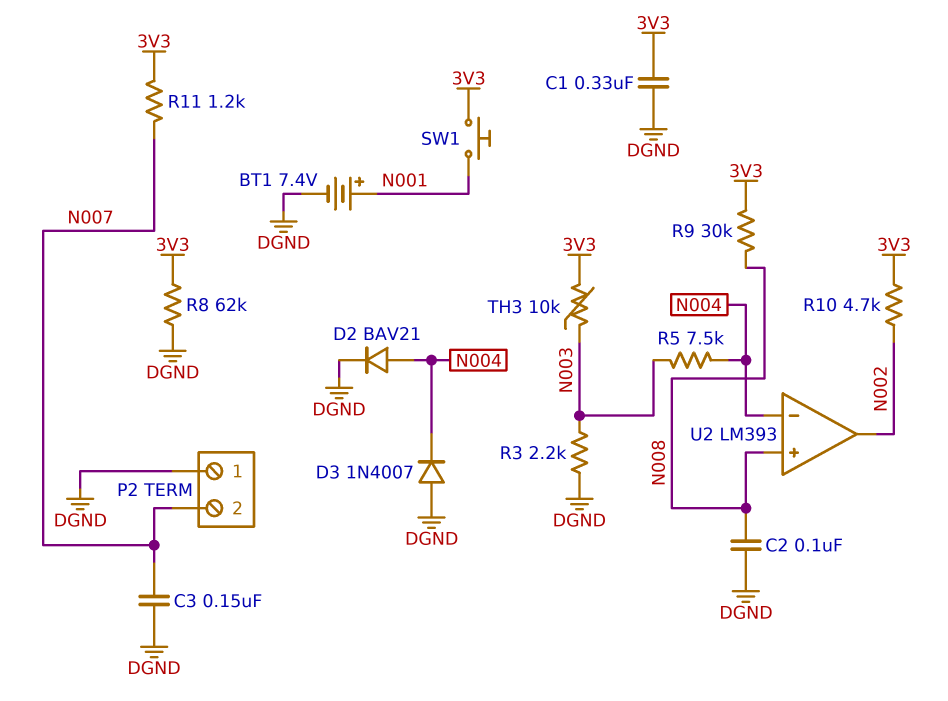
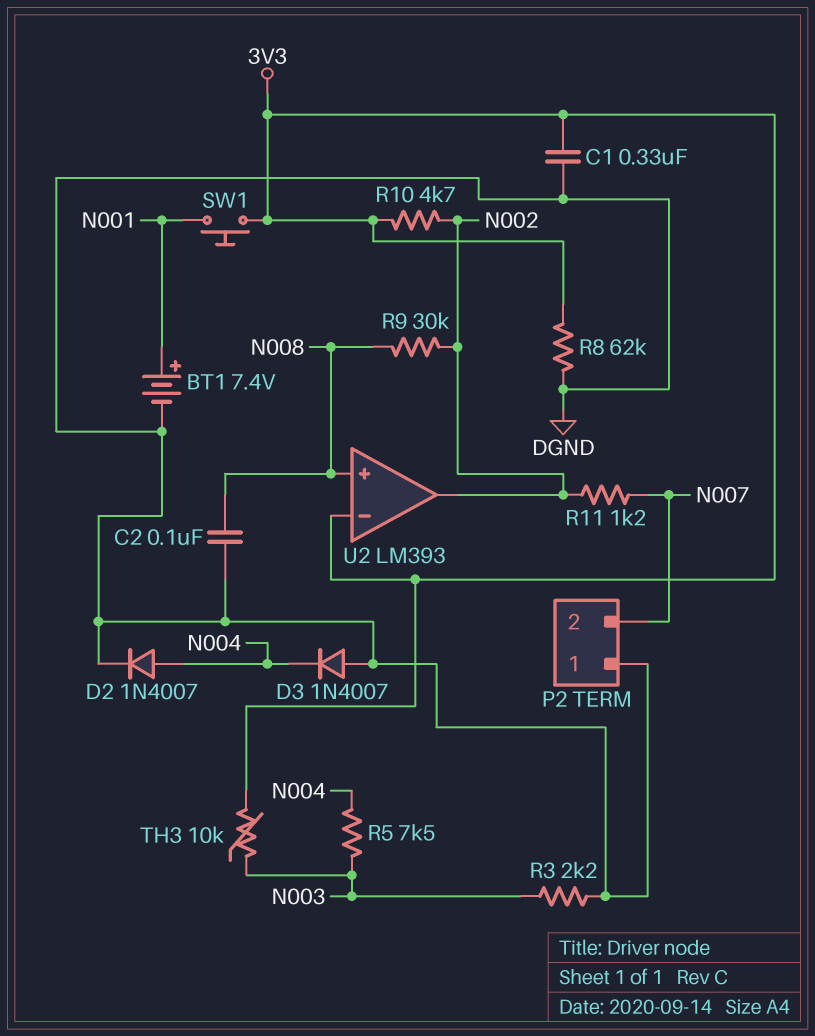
C3: 150nF (DGND, N007) -> none
D2: diode BAV21 (A N004, K DGND) -> diode 1N4007 (A N004, K DGND)
R9: 30k (3V3, N008) -> 30k (N002, N008)
R11: 1.2k (3V3, N007) -> 1.2k (N002, N007)
U2 pin in-: N004 -> 3V3

